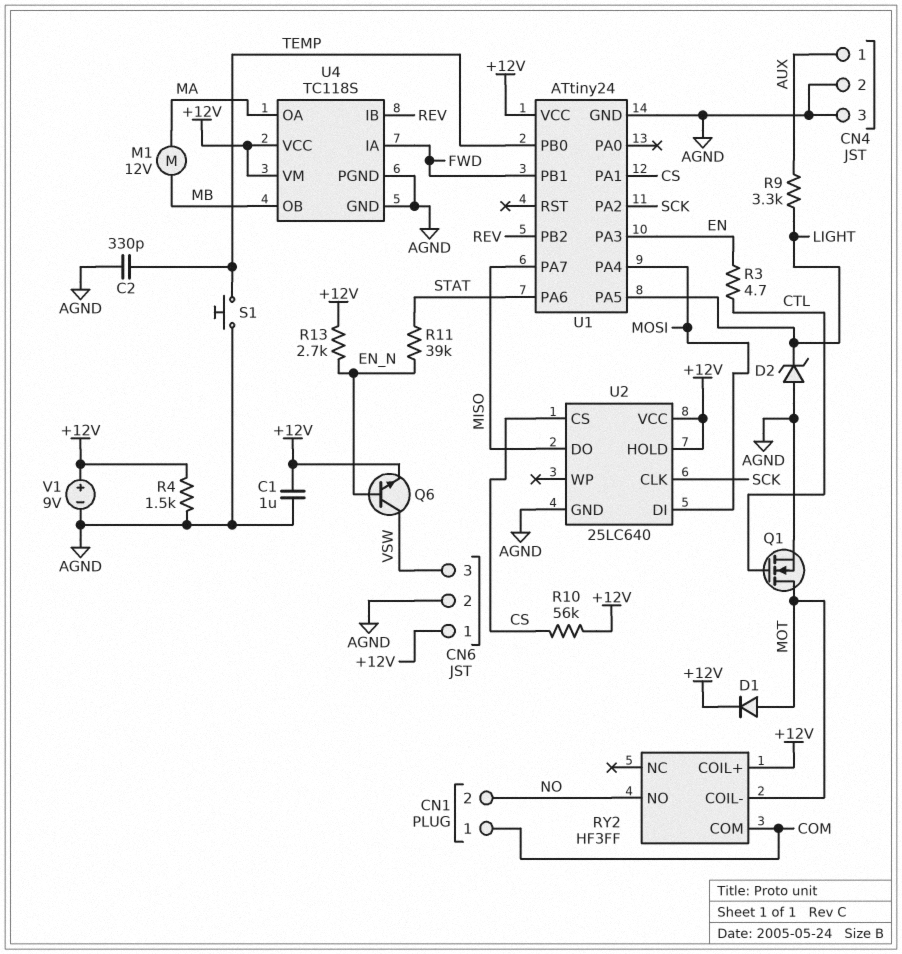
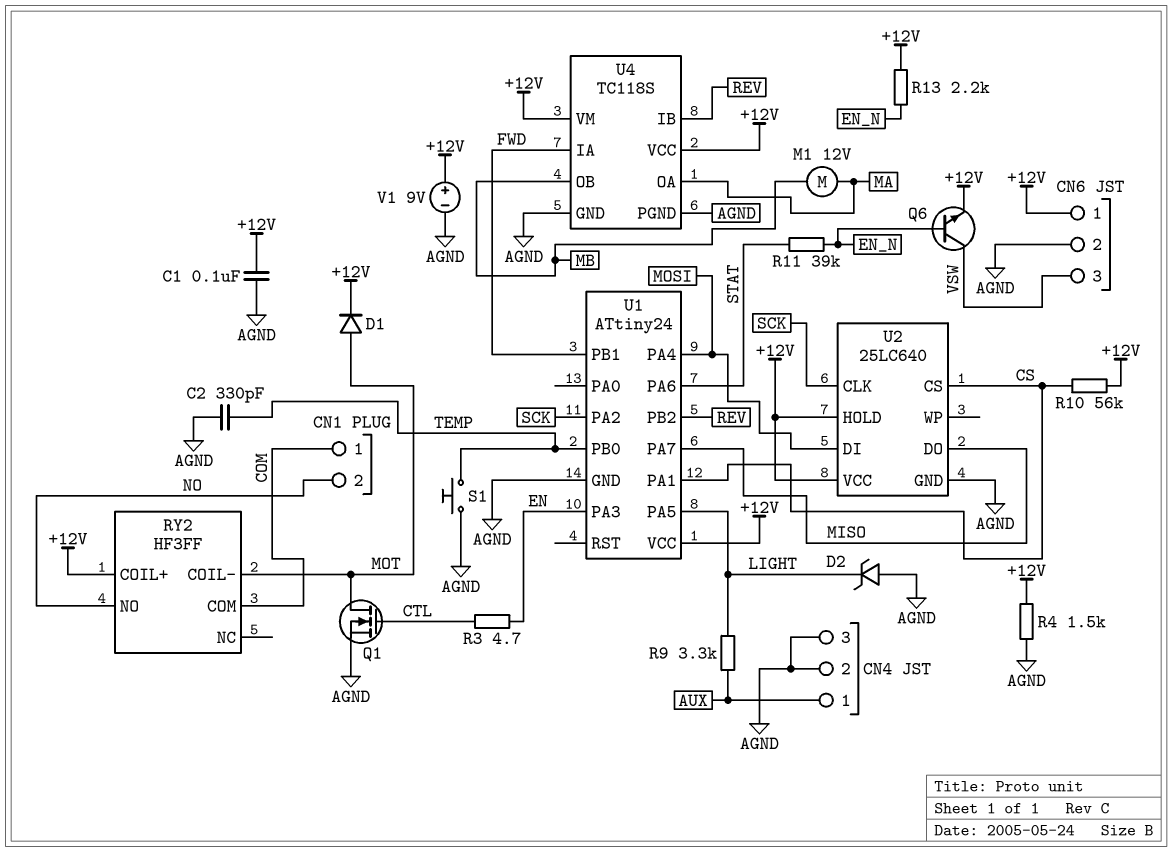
C1: 1uF (+12V, AGND) -> 100nF (+12V, AGND)
R13: 2.7k (+12V, EN_N) -> 2.2k (+12V, EN_N)

